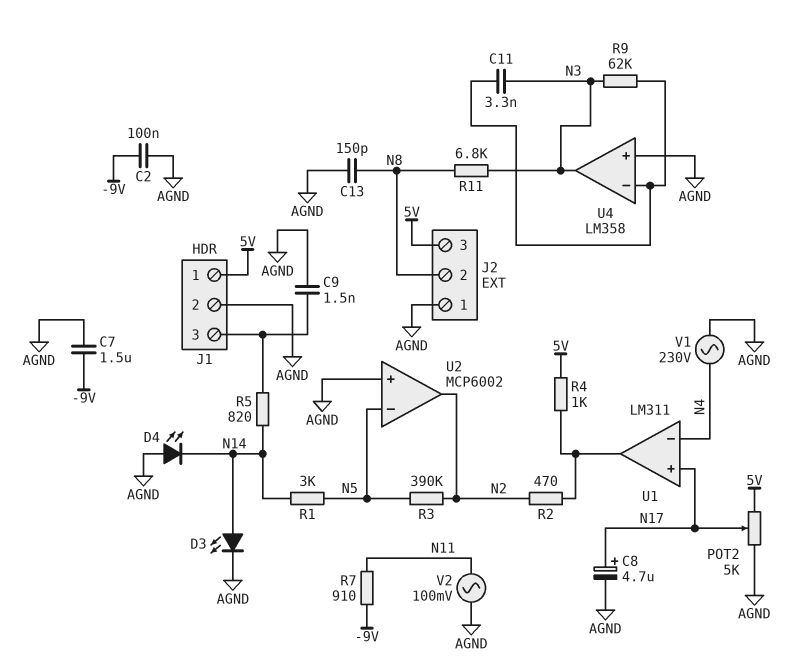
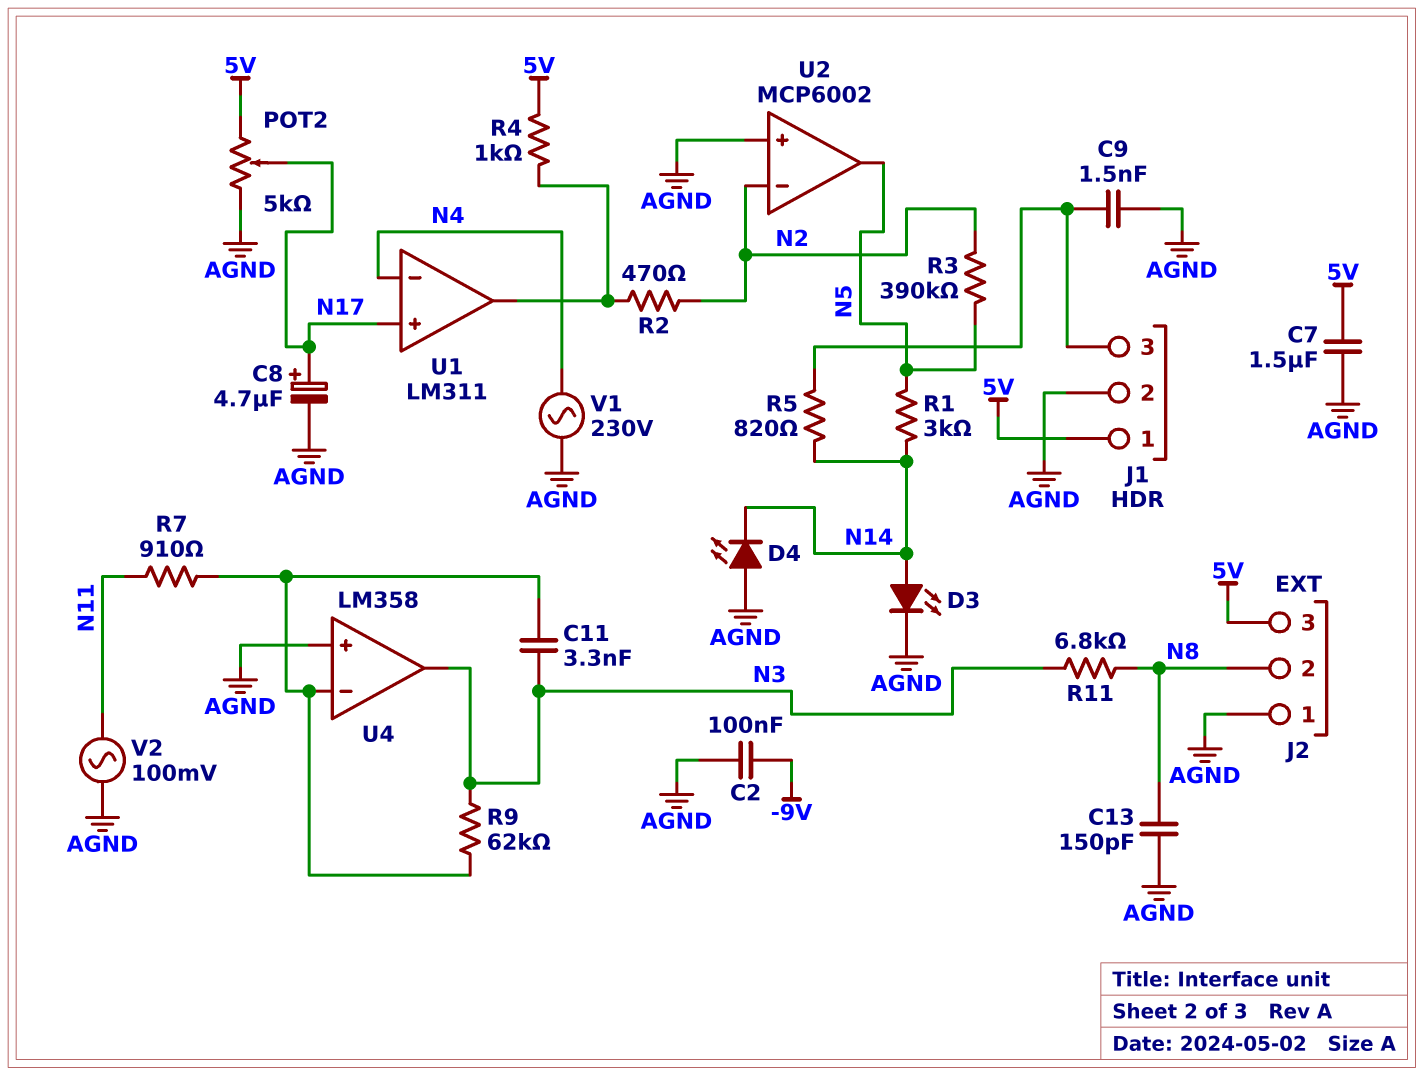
C7: 1.5uF (-9V, AGND) -> 1.5uF (5V, AGND)
R7: 910 (-9V, N11) -> 910 (N11, U4/in-)
U2 pin in-: N5 -> N2
U2 pin out: N2 -> N5

